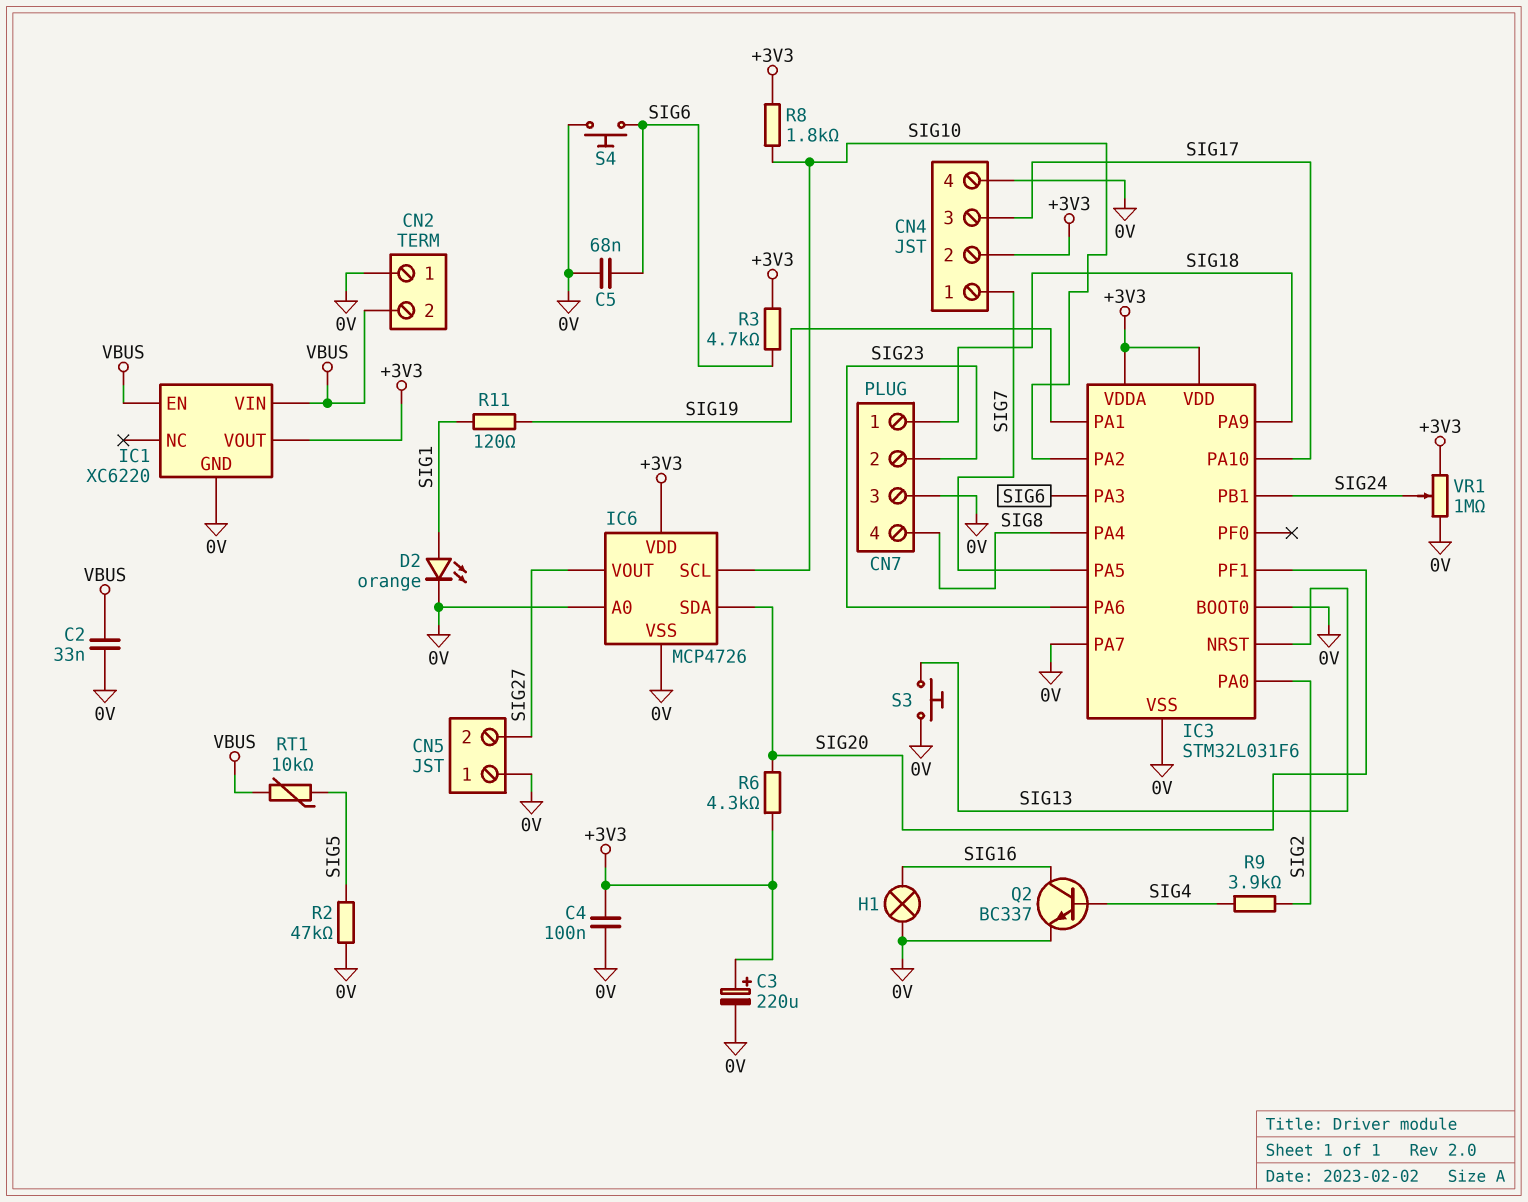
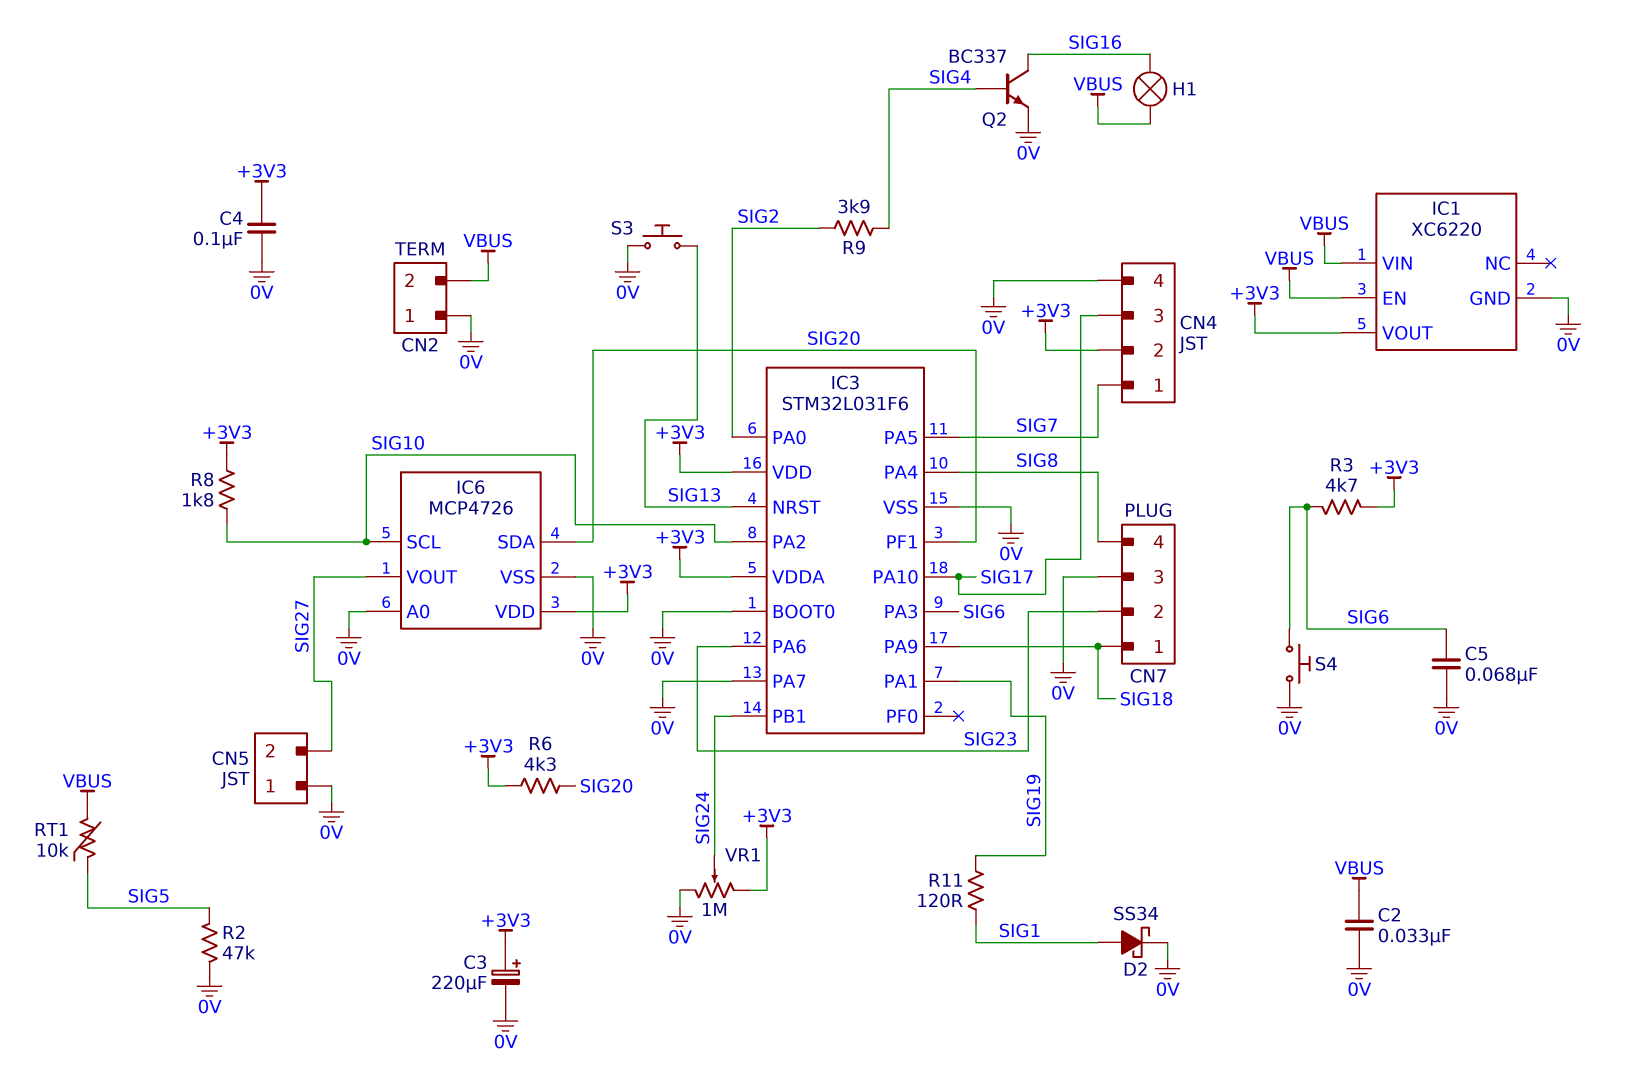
D2: LED orange (A SIG1, K 0V) -> schottky SS34 (A SIG1, K 0V)
H1: lamp (0V, SIG16) -> lamp (SIG16, VBUS)

